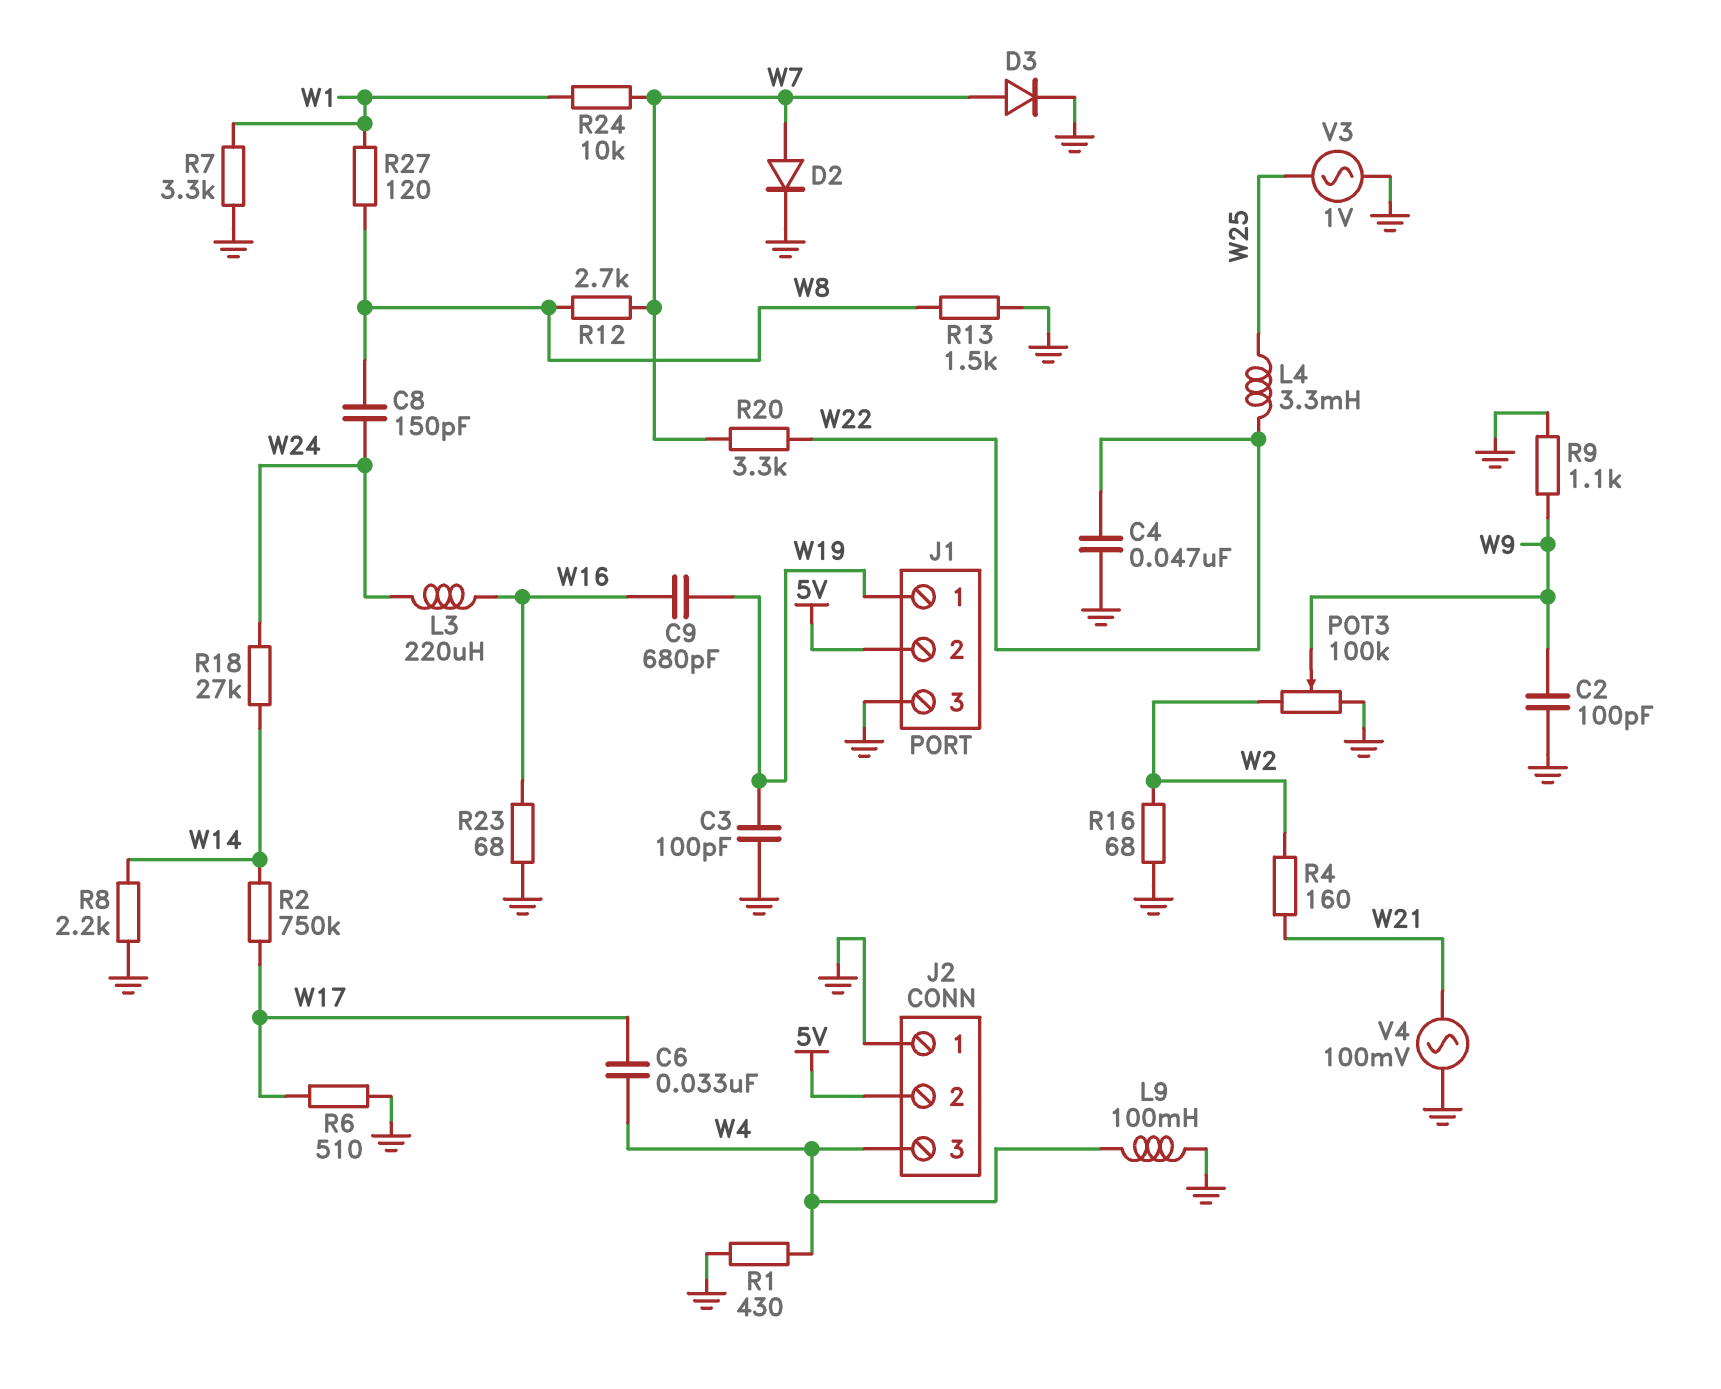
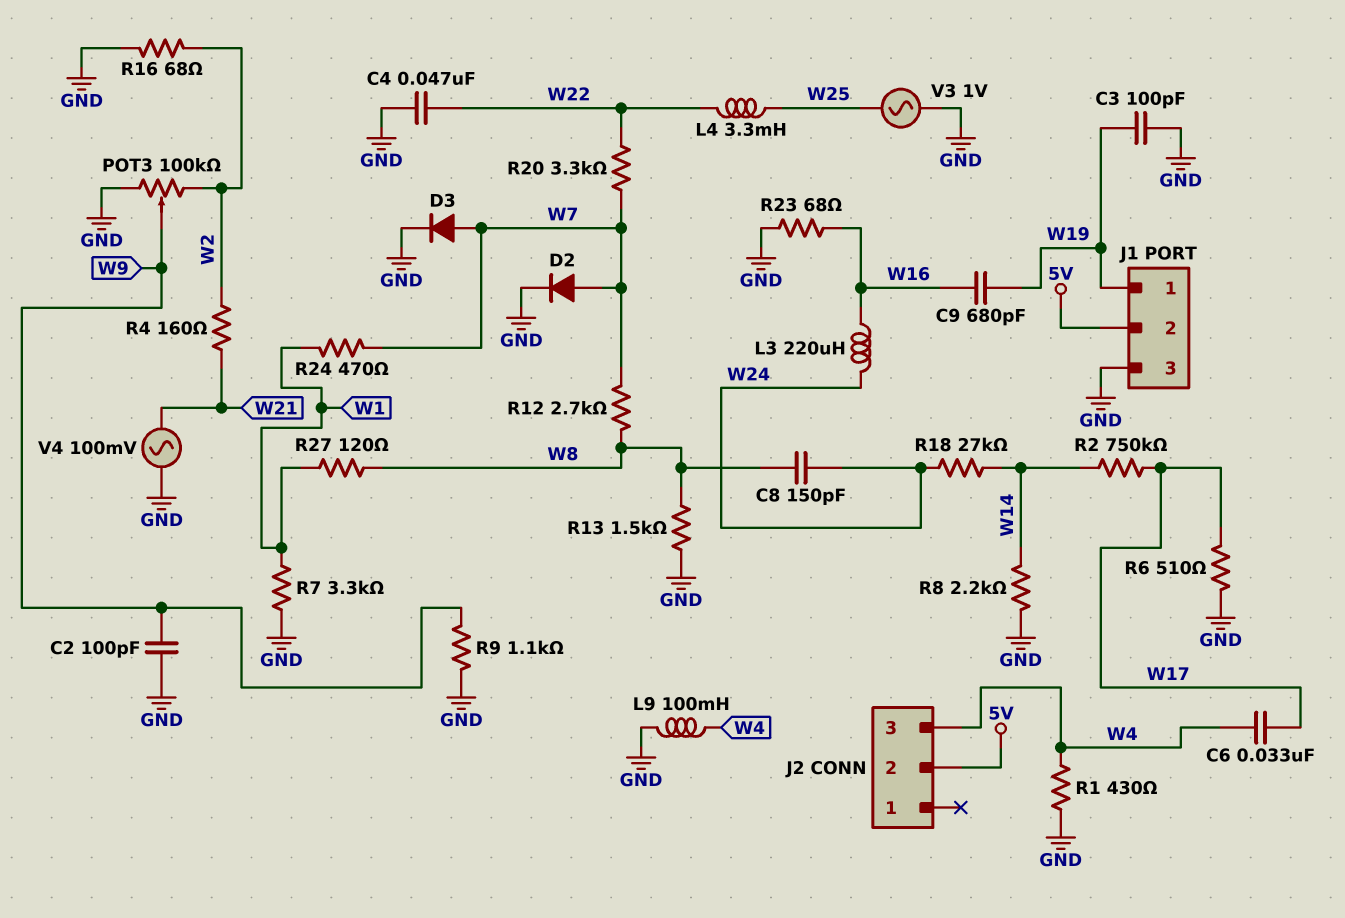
J2 pin 1: GND -> none
R24: 10k (W1, W7) -> 470 (W1, W7)

